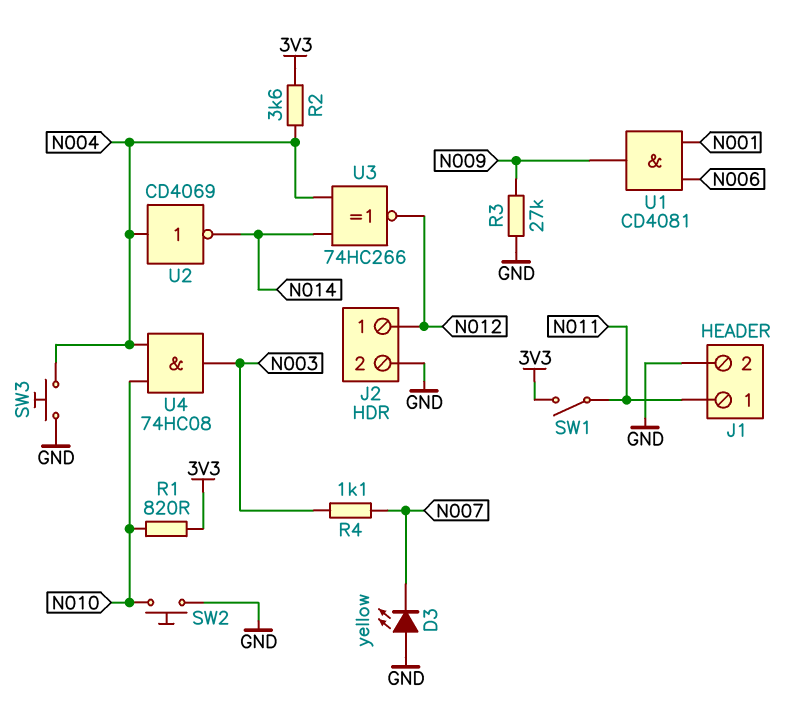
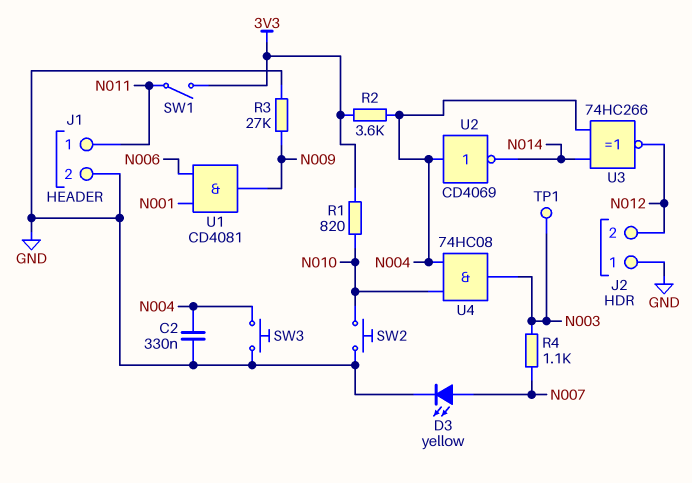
C2: none -> 330nF (GND, N004)
D3: LED yellow (A GND, K N007) -> LED yellow (A N007, K GND)
J2 pin 1: N012 -> GND
J2 pin 2: GND -> N012
TP1: none -> test point (N003)

